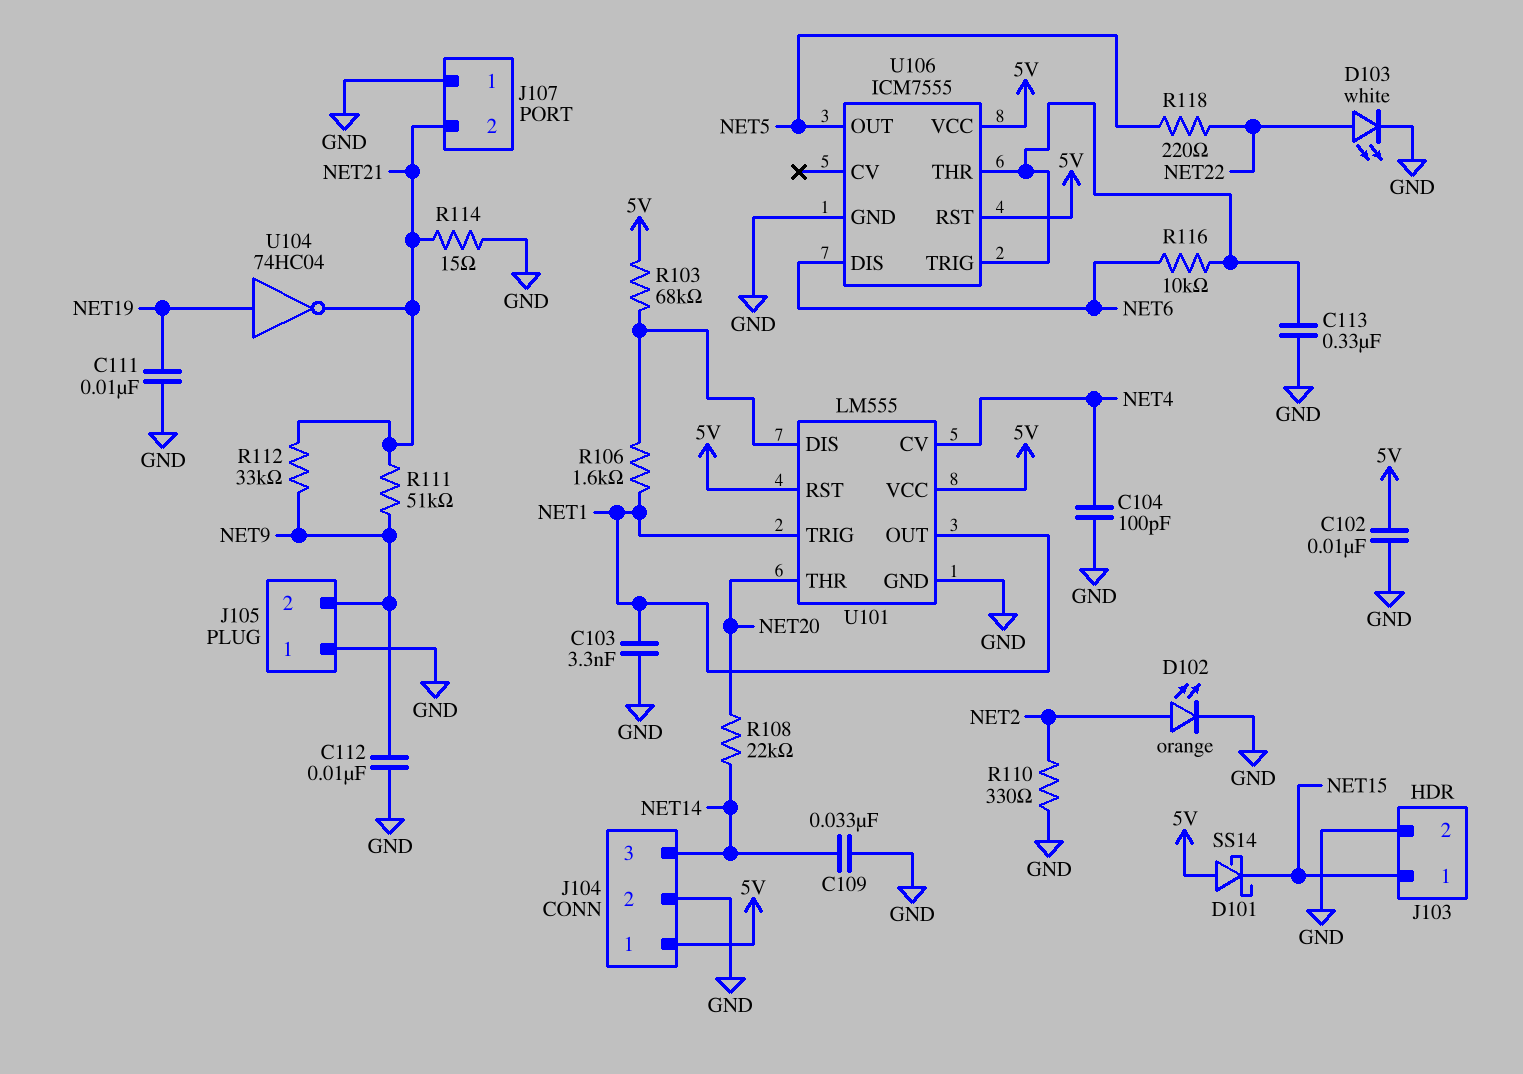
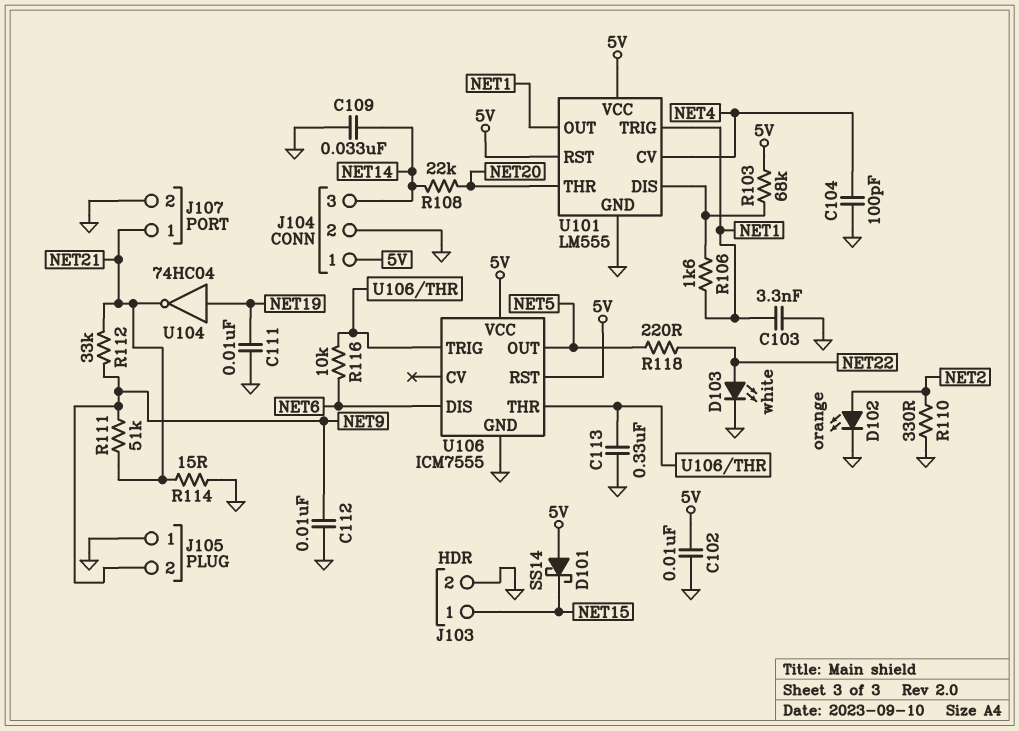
J107 pin 1: GND -> NET21
J107 pin 2: NET21 -> GND

